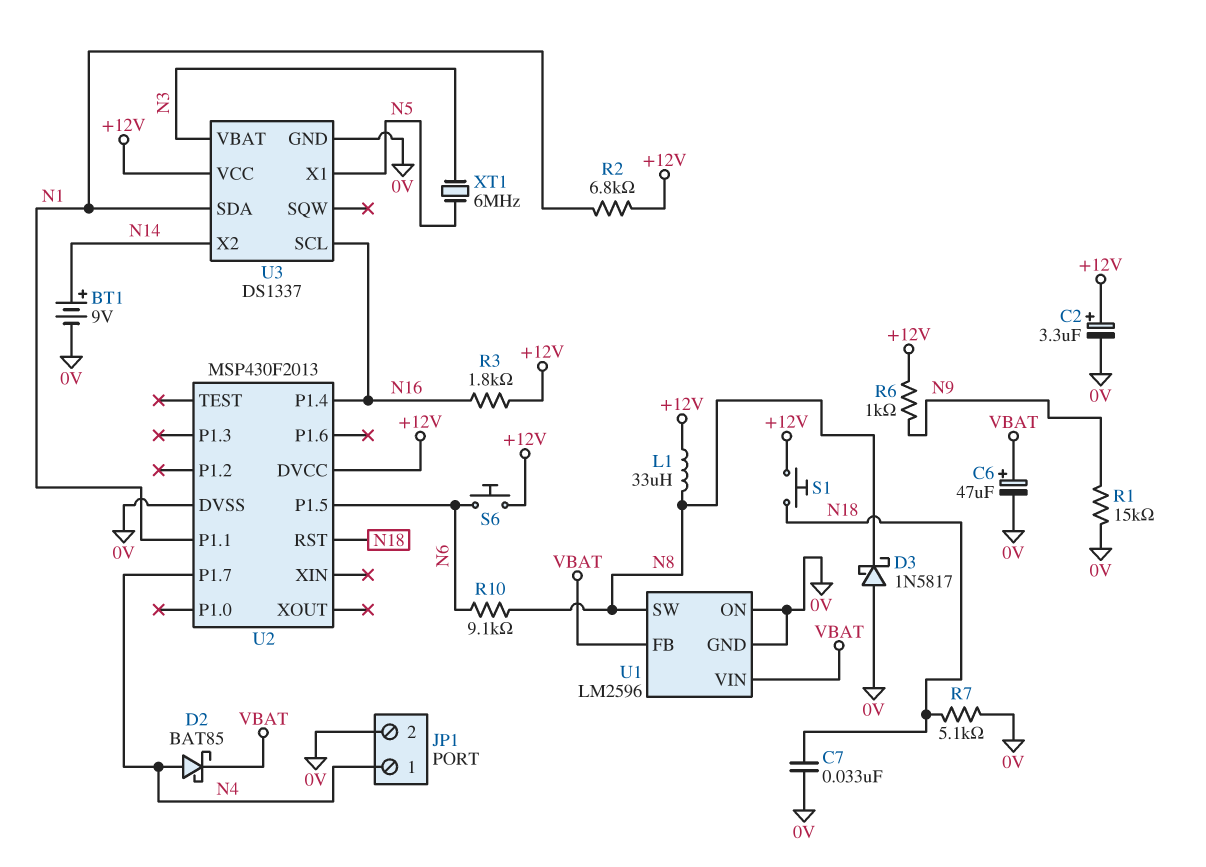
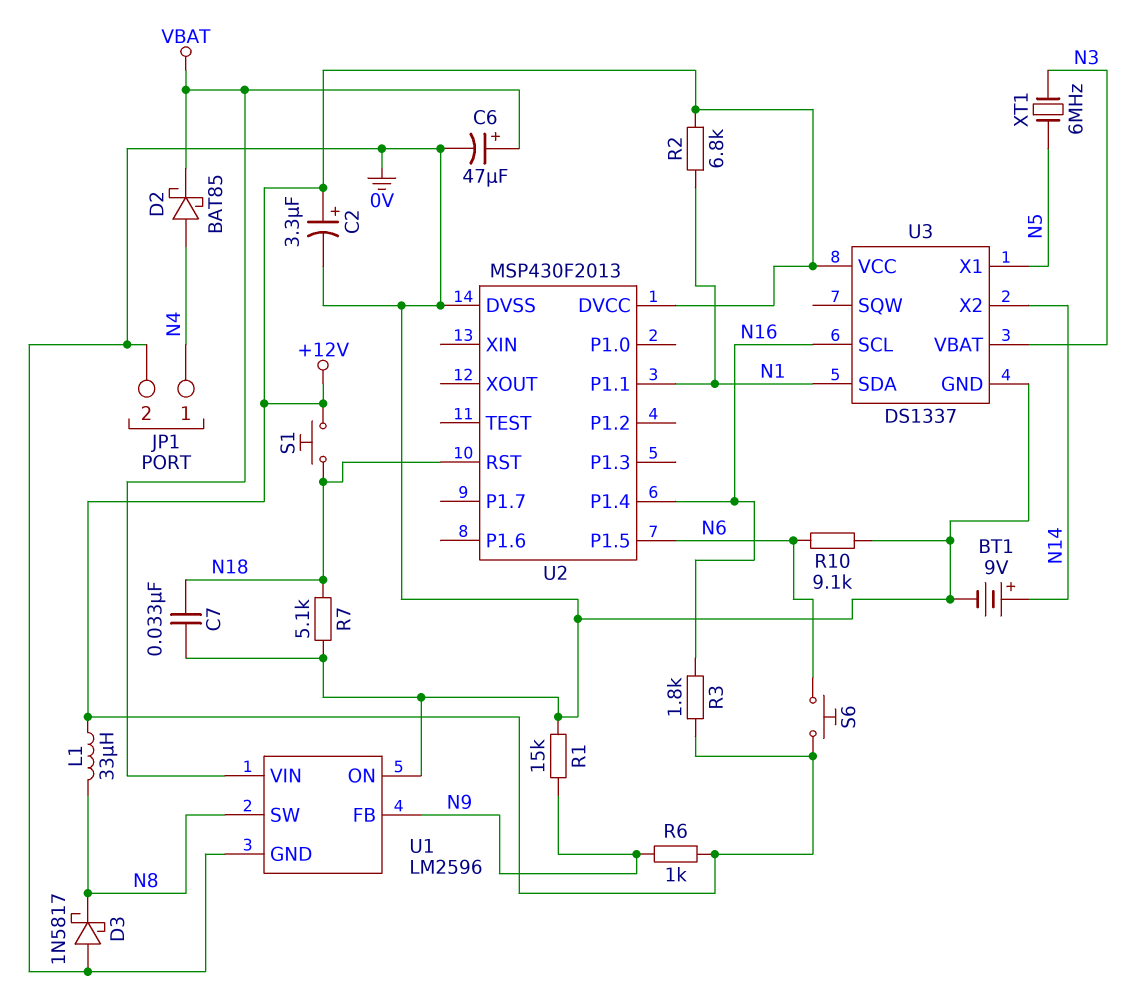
R10: 9.1k (N6, N8) -> 9.1k (0V, N6)
U1 pin FB: VBAT -> N9
U2 pin P1.7: N4 -> none

